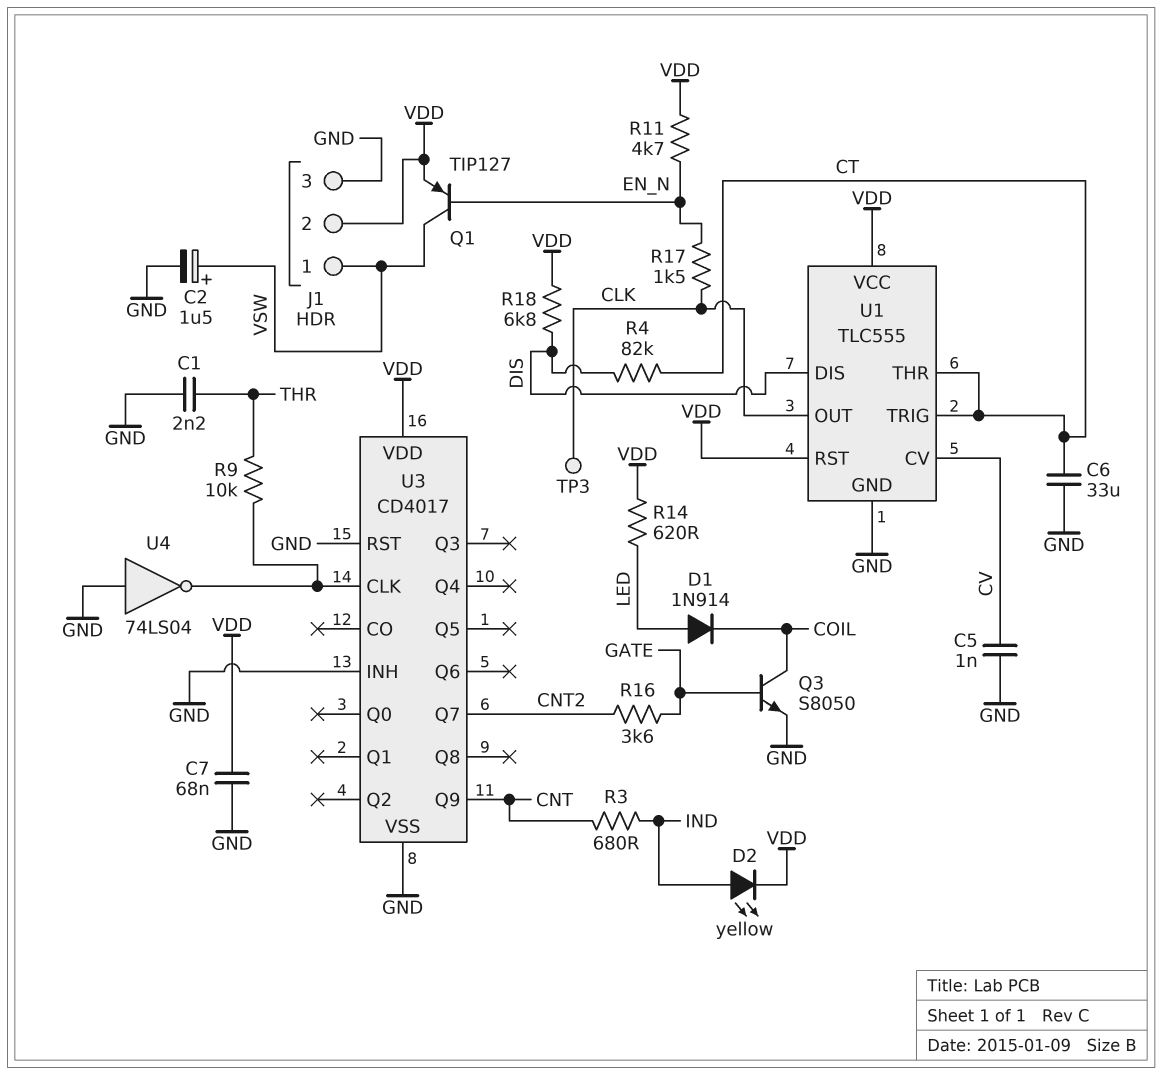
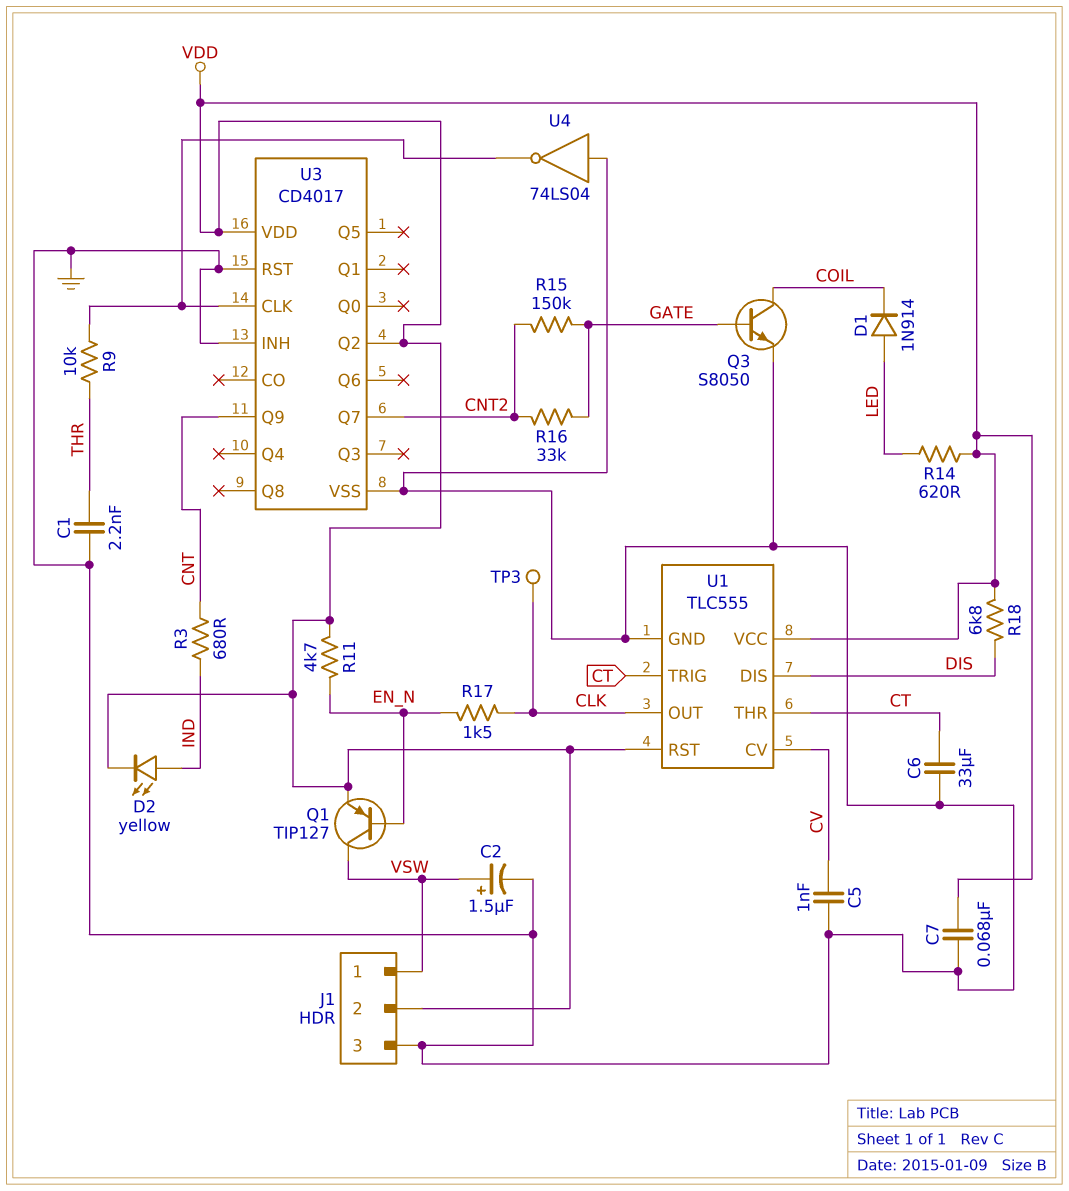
R4: 82k (CT, DIS) -> none
R15: none -> 150k (CNT2, GATE)
R16: 3.6k (CNT2, GATE) -> 33k (CNT2, GATE)
U3 pin Q2: none -> VDD

